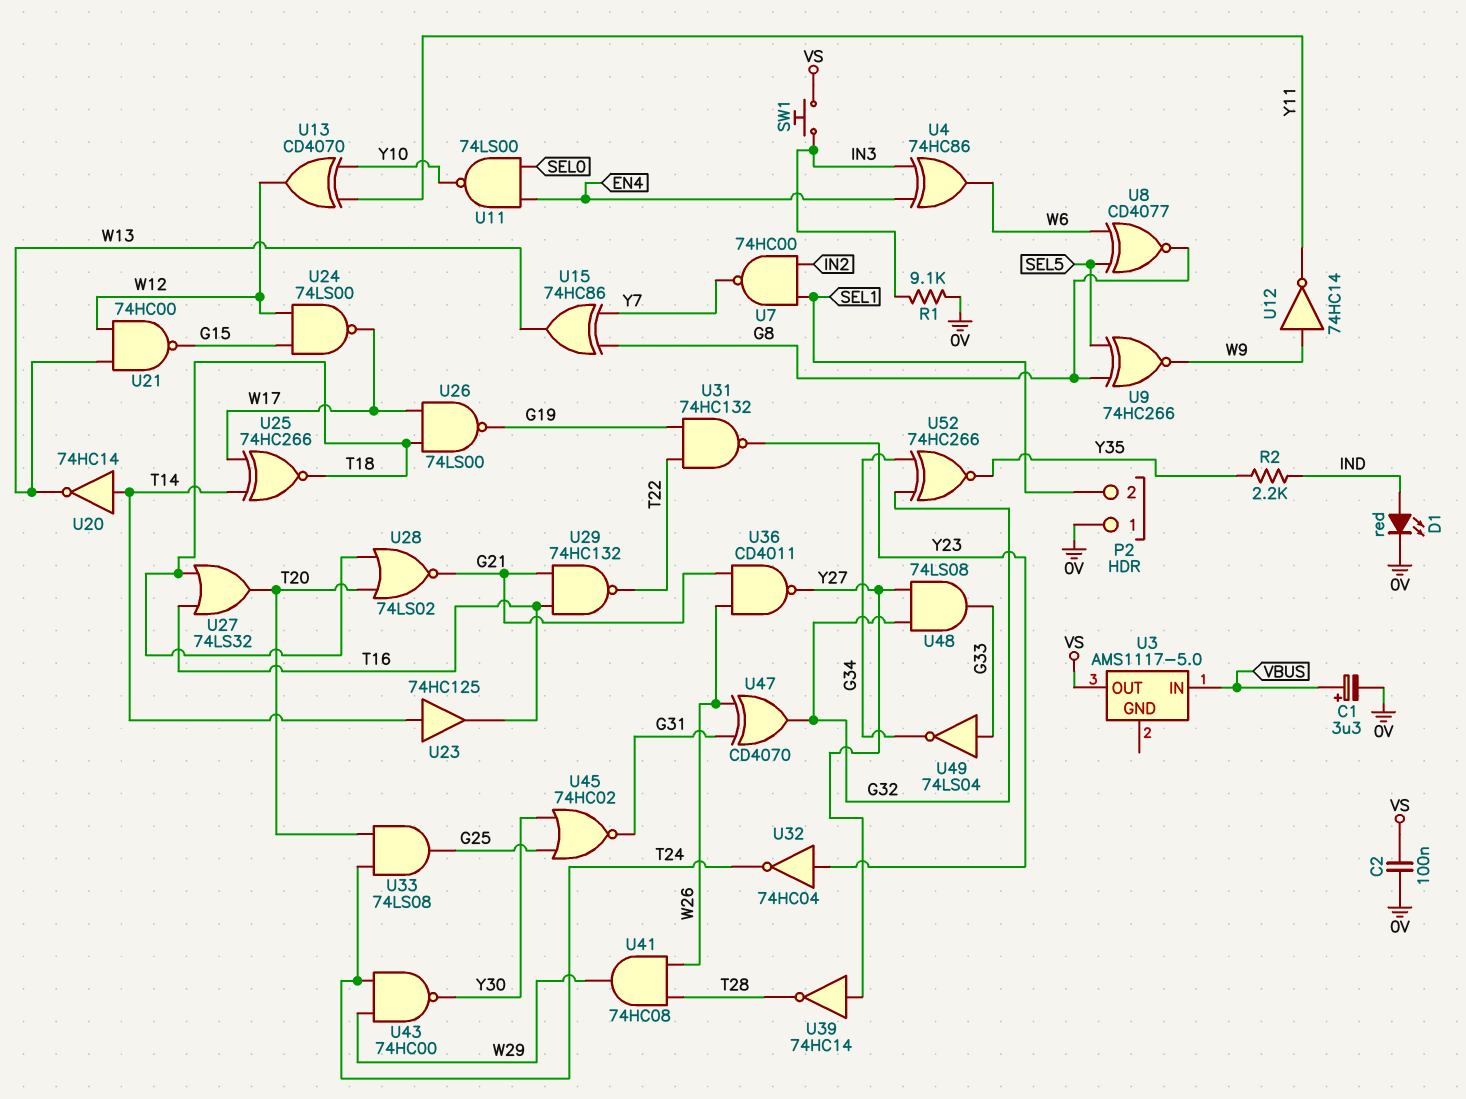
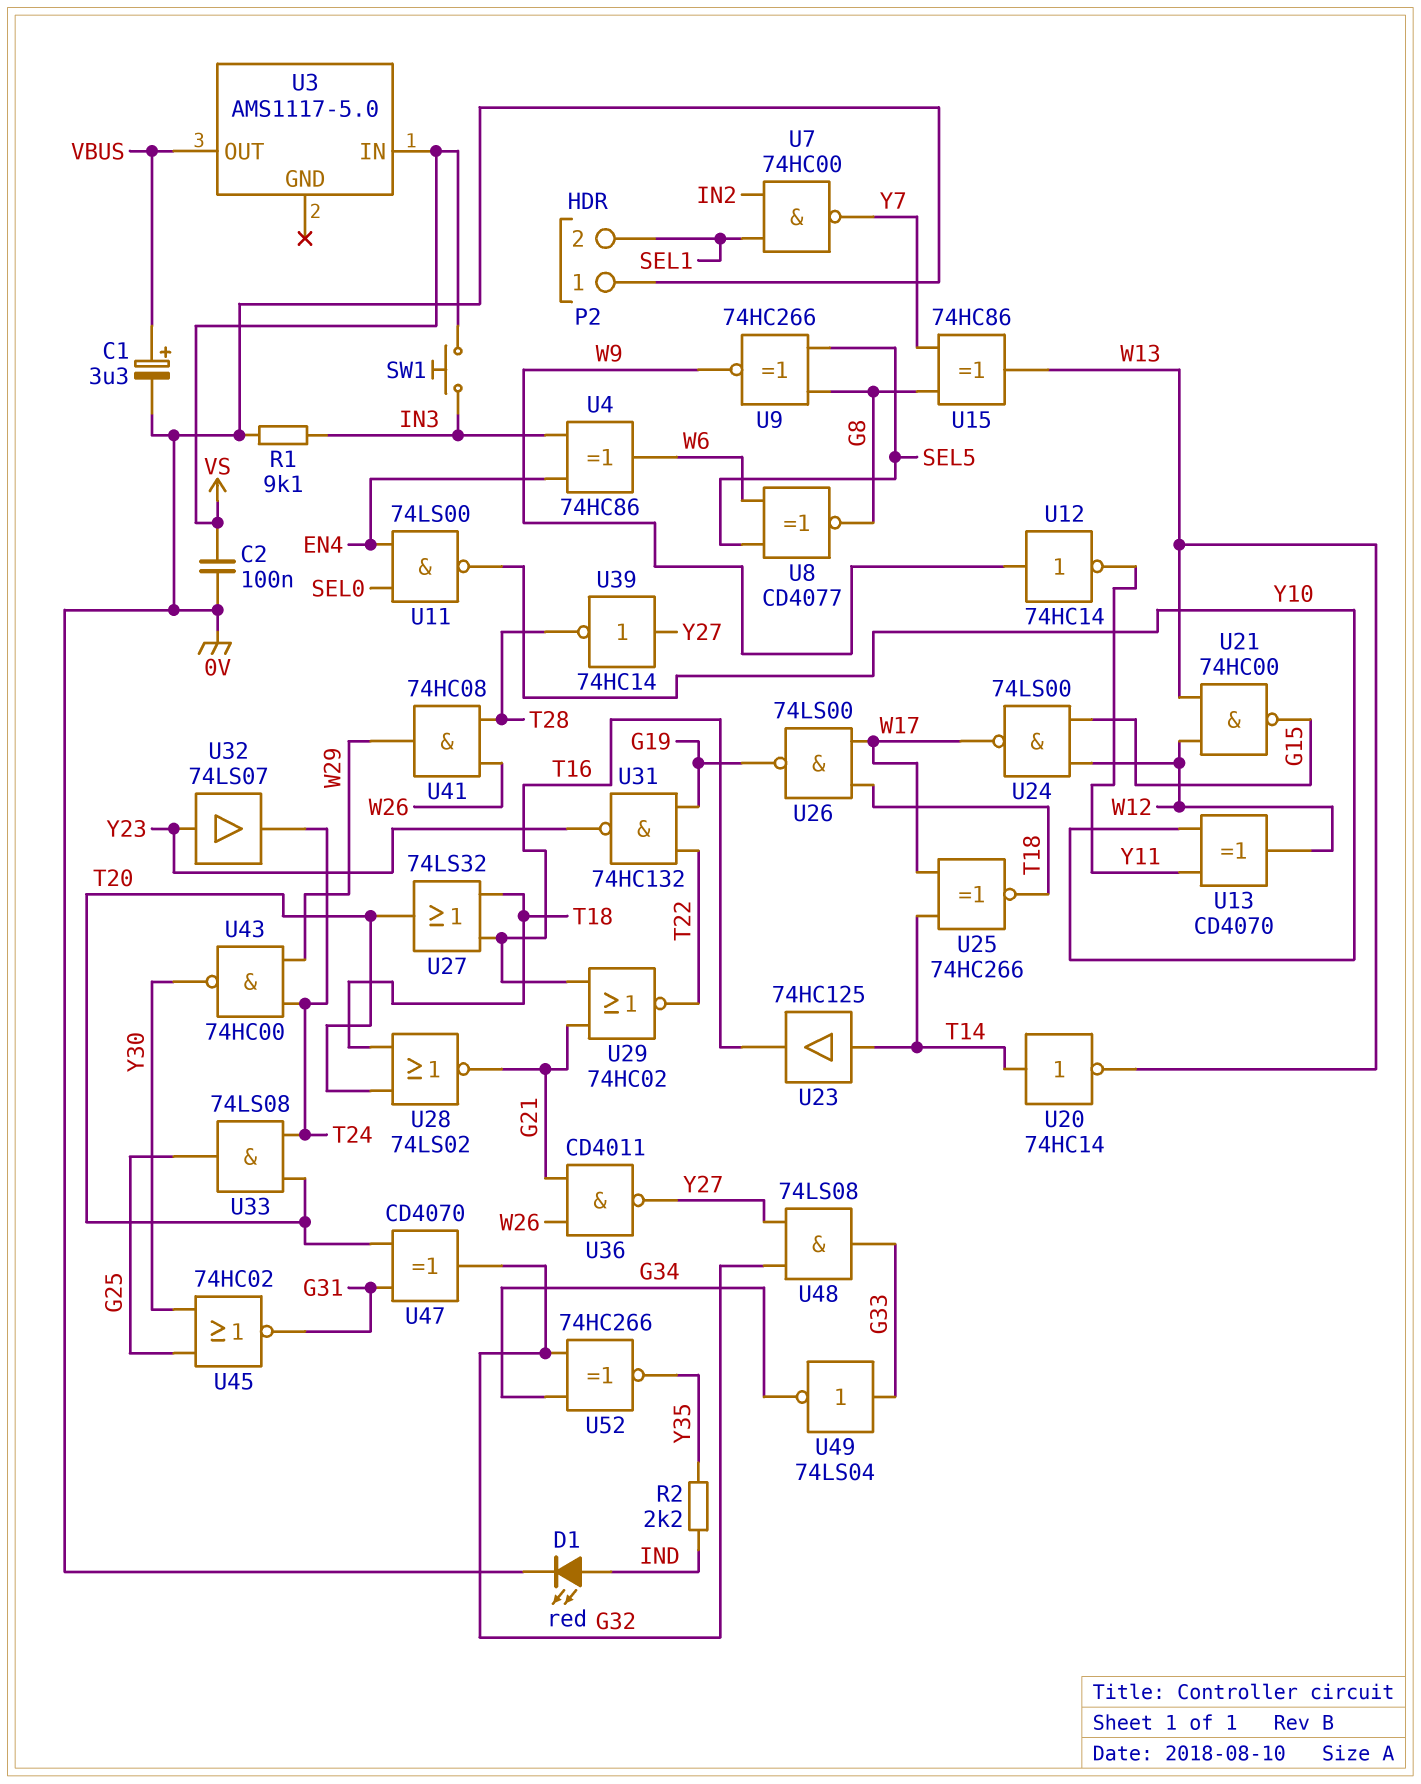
U3 pin IN: VBUS -> VS
U3 pin OUT: VS -> VBUS
U29: NAND 74HC132 (in G21, in T16, out T22) -> NOR 74HC02 (in G21, in T16, out T22)
U32: NOT 74HC04 (in Y23, out T24) -> buffer 74LS07 (in Y23, out T24)
U47: XOR CD4070 (in G31, in W26, out G32) -> XOR CD4070 (in G31, in T20, out G32)

